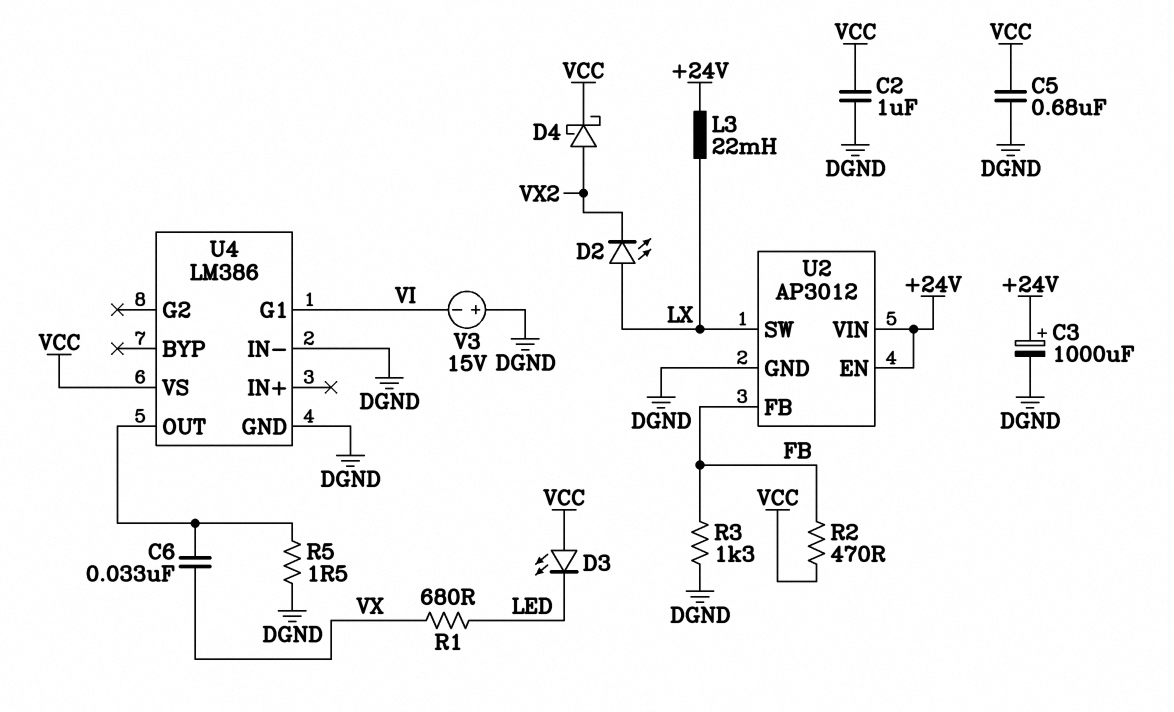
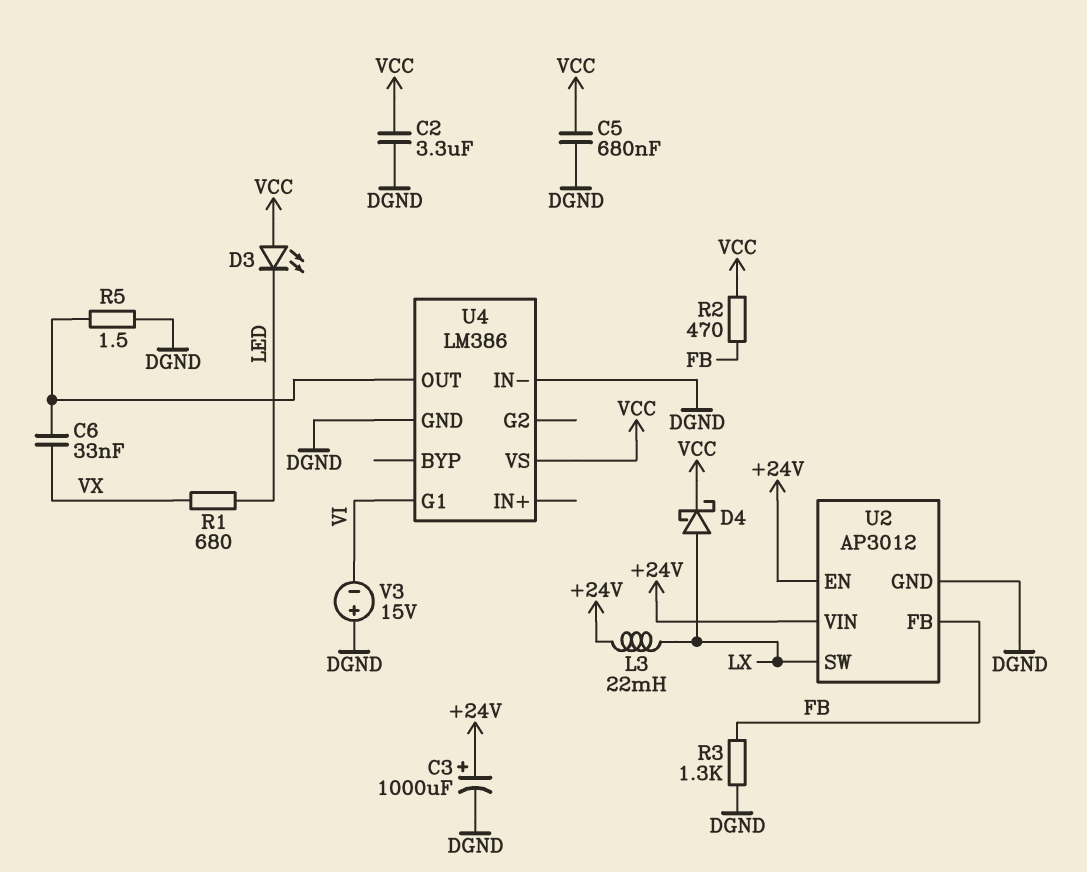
C2: 1uF (DGND, VCC) -> 3.3uF (DGND, VCC)
D2: LED (A LX, K VX2) -> none
D4: schottky (A VX2, K VCC) -> schottky (A LX, K VCC)

